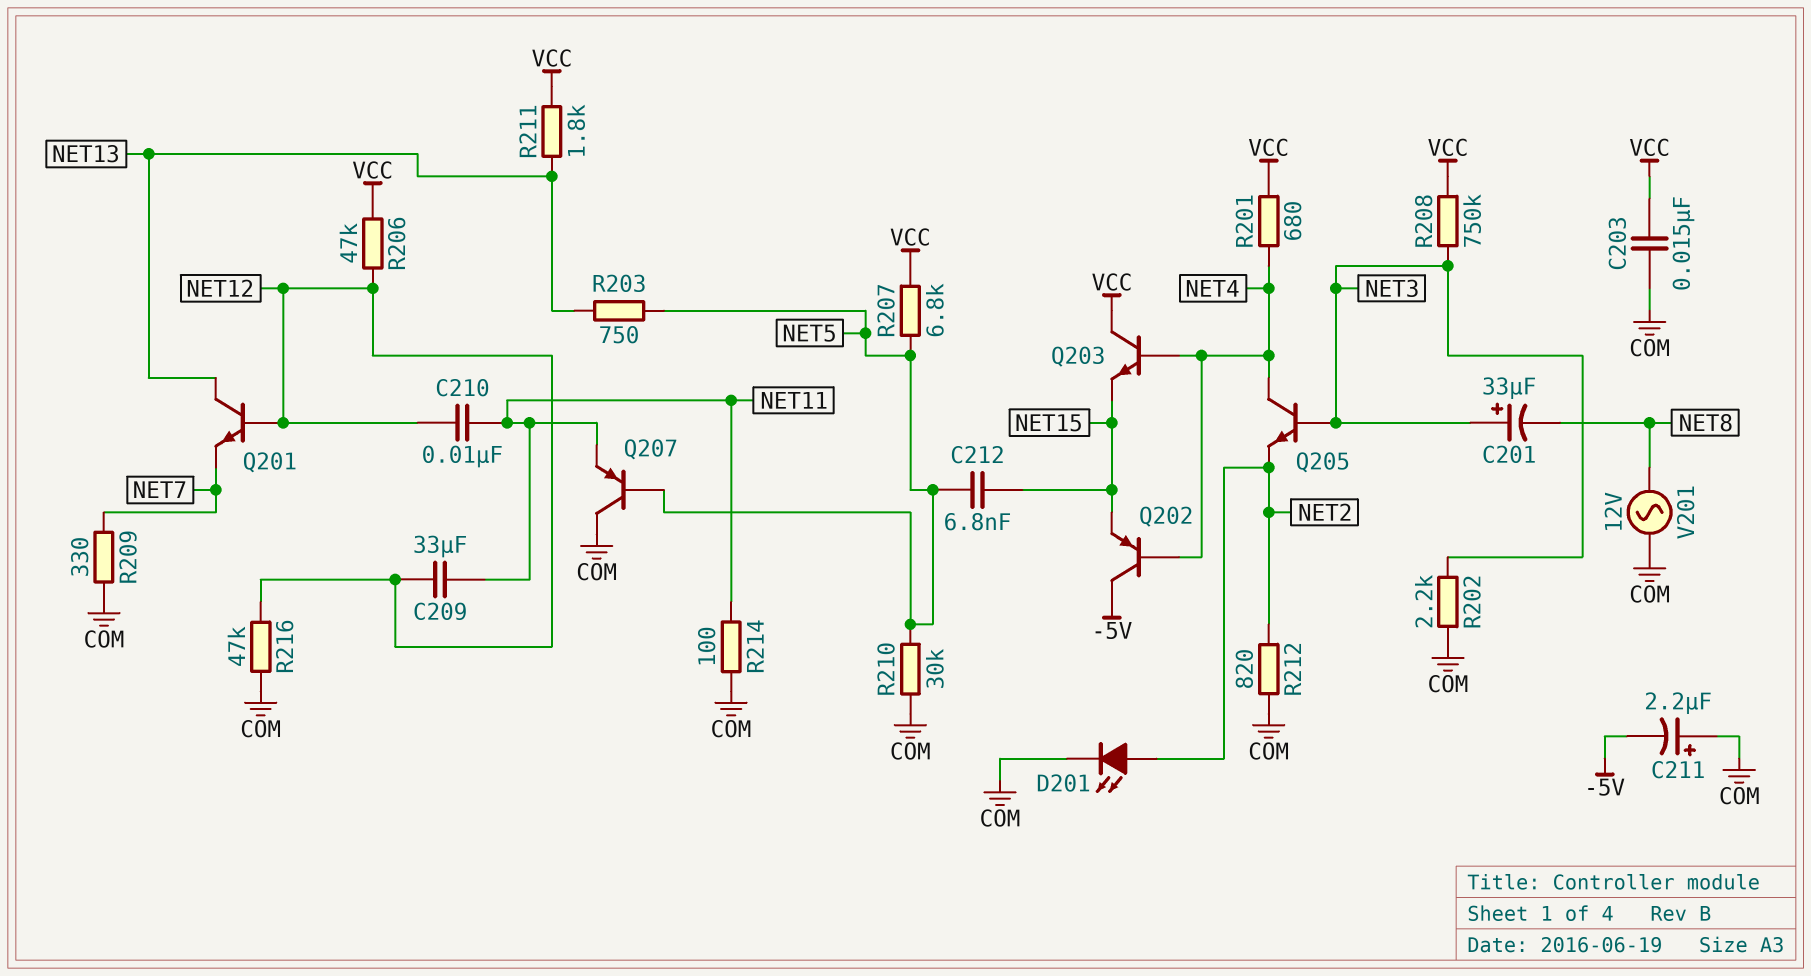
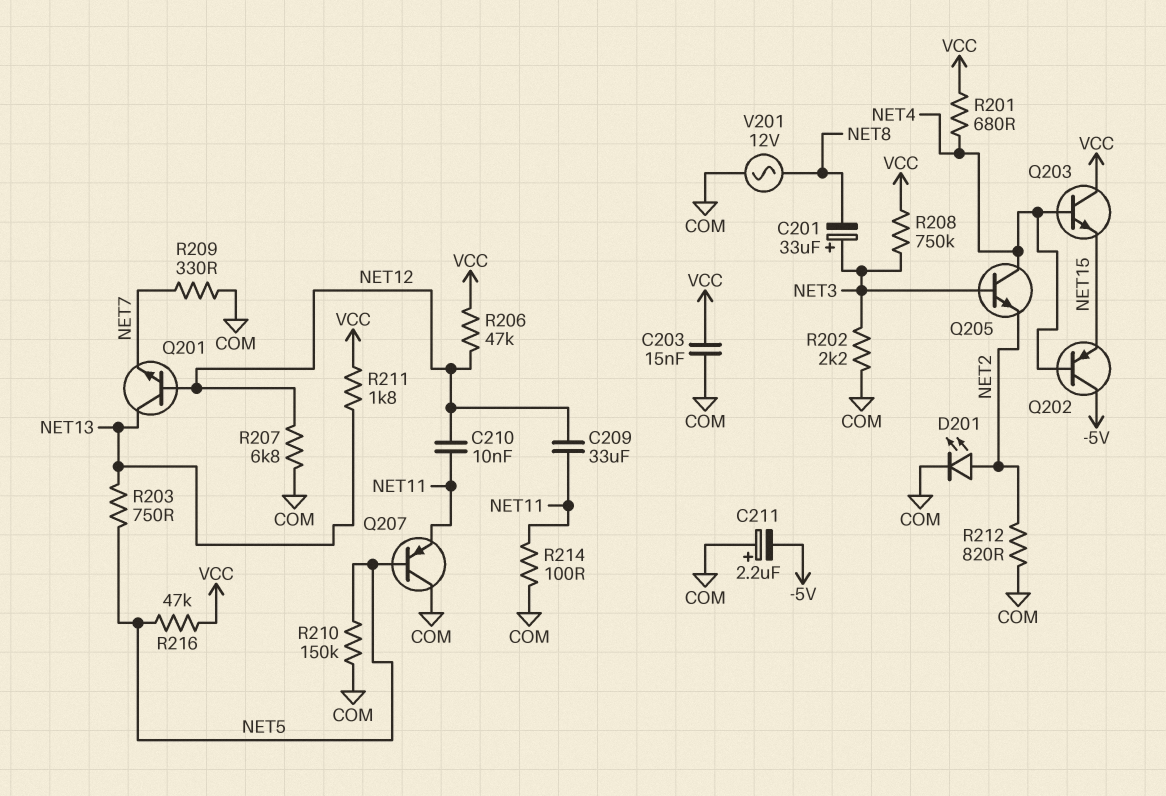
C212: 6.8nF (NET5, NET15) -> none
R207: 6.8k (NET5, VCC) -> 6.8k (COM, NET12)
R210: 30k (COM, NET5) -> 150k (COM, NET5)
R216: 47k (COM, NET12) -> 47k (NET5, VCC)

